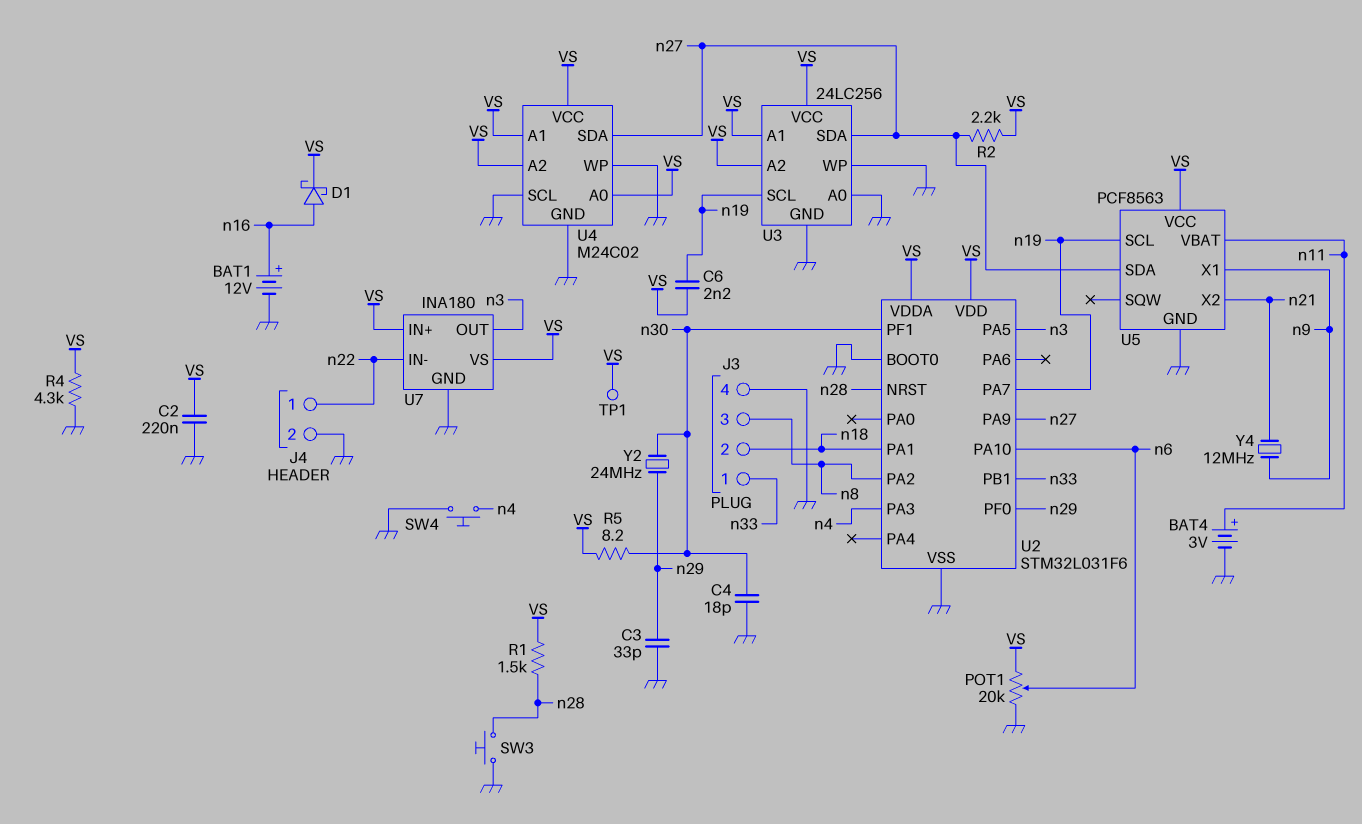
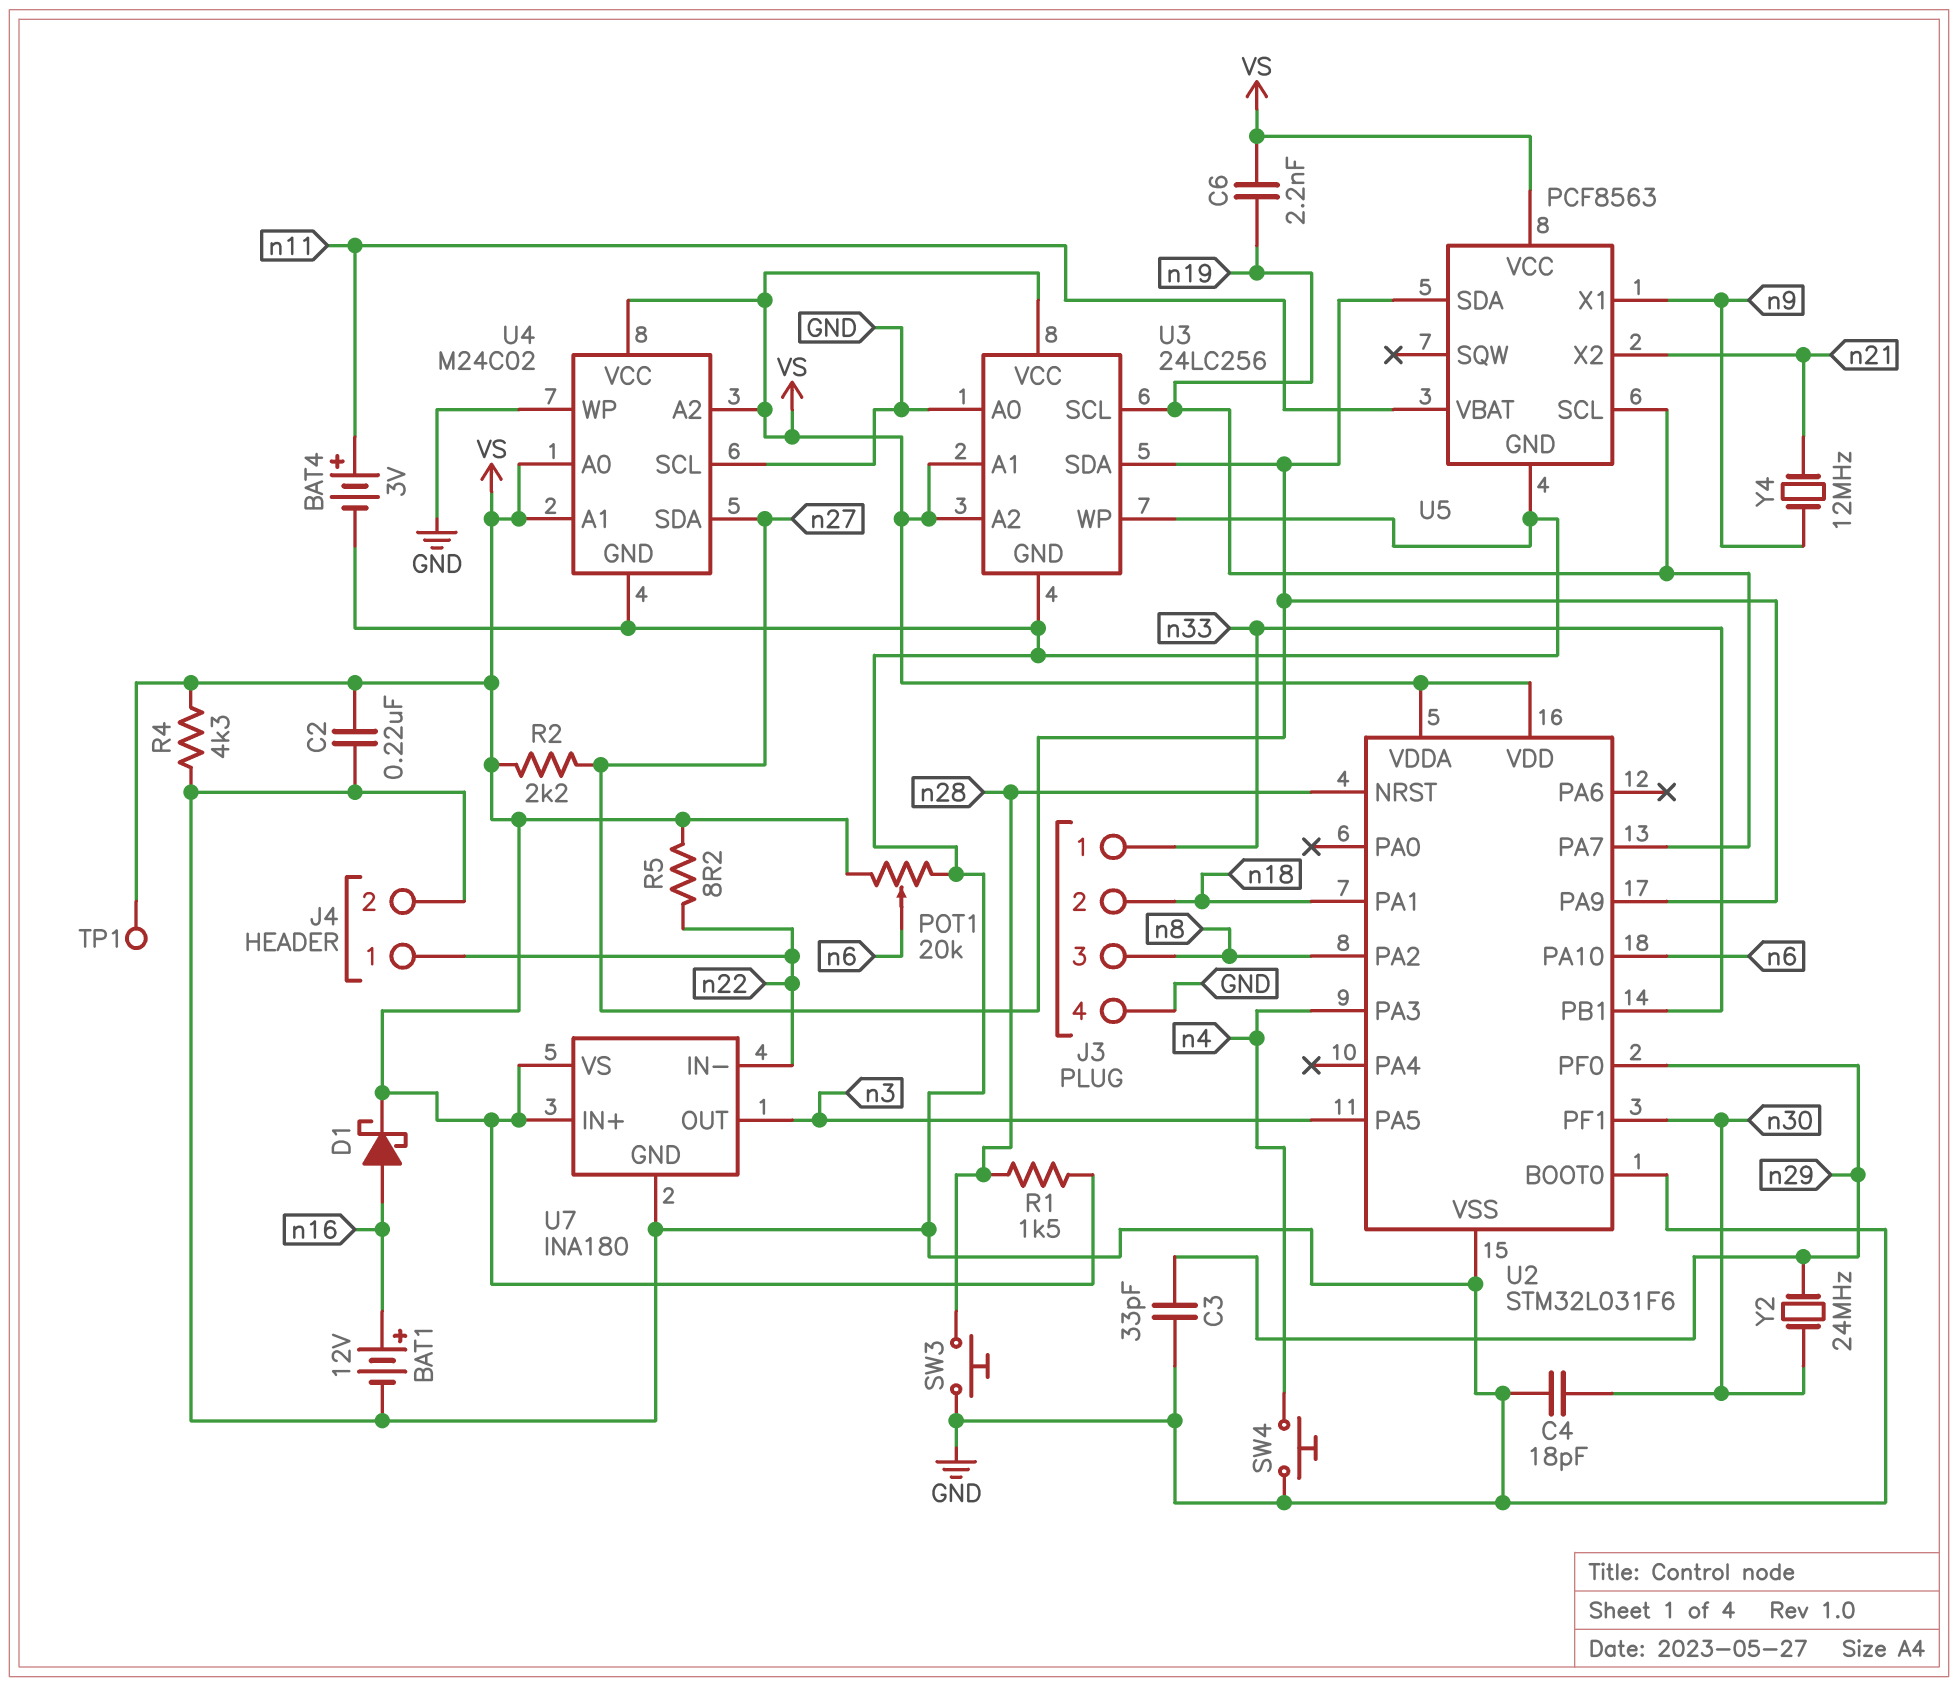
R5: 8.2 (VS, n30) -> 8.2 (VS, n22)

